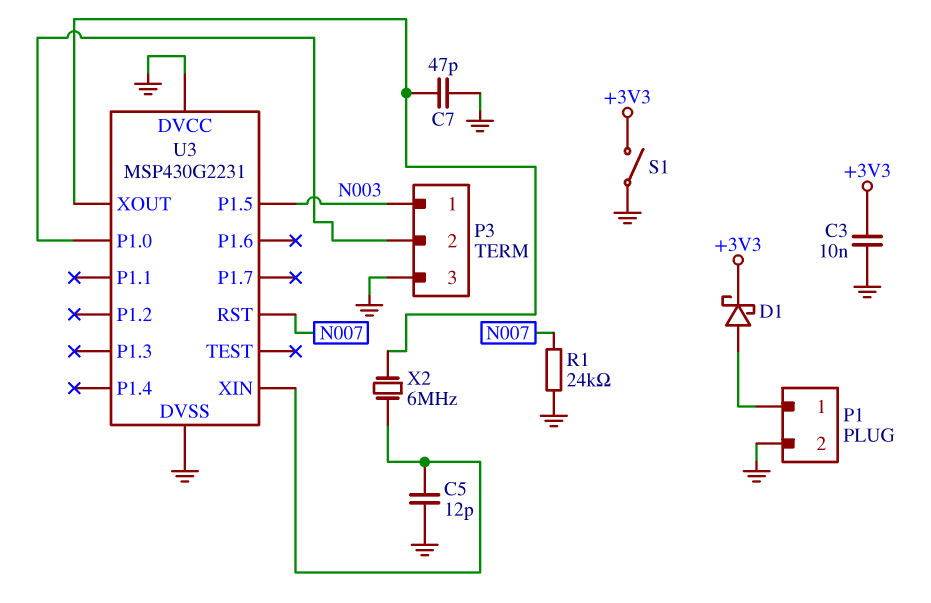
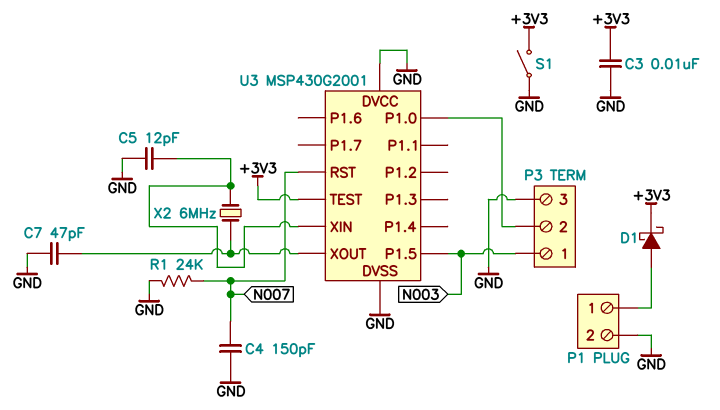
C4: none -> 150pF (GND, N007)
U3: MSP430G2231 -> MSP430G2001
U3 pin TEST: none -> +3V3

